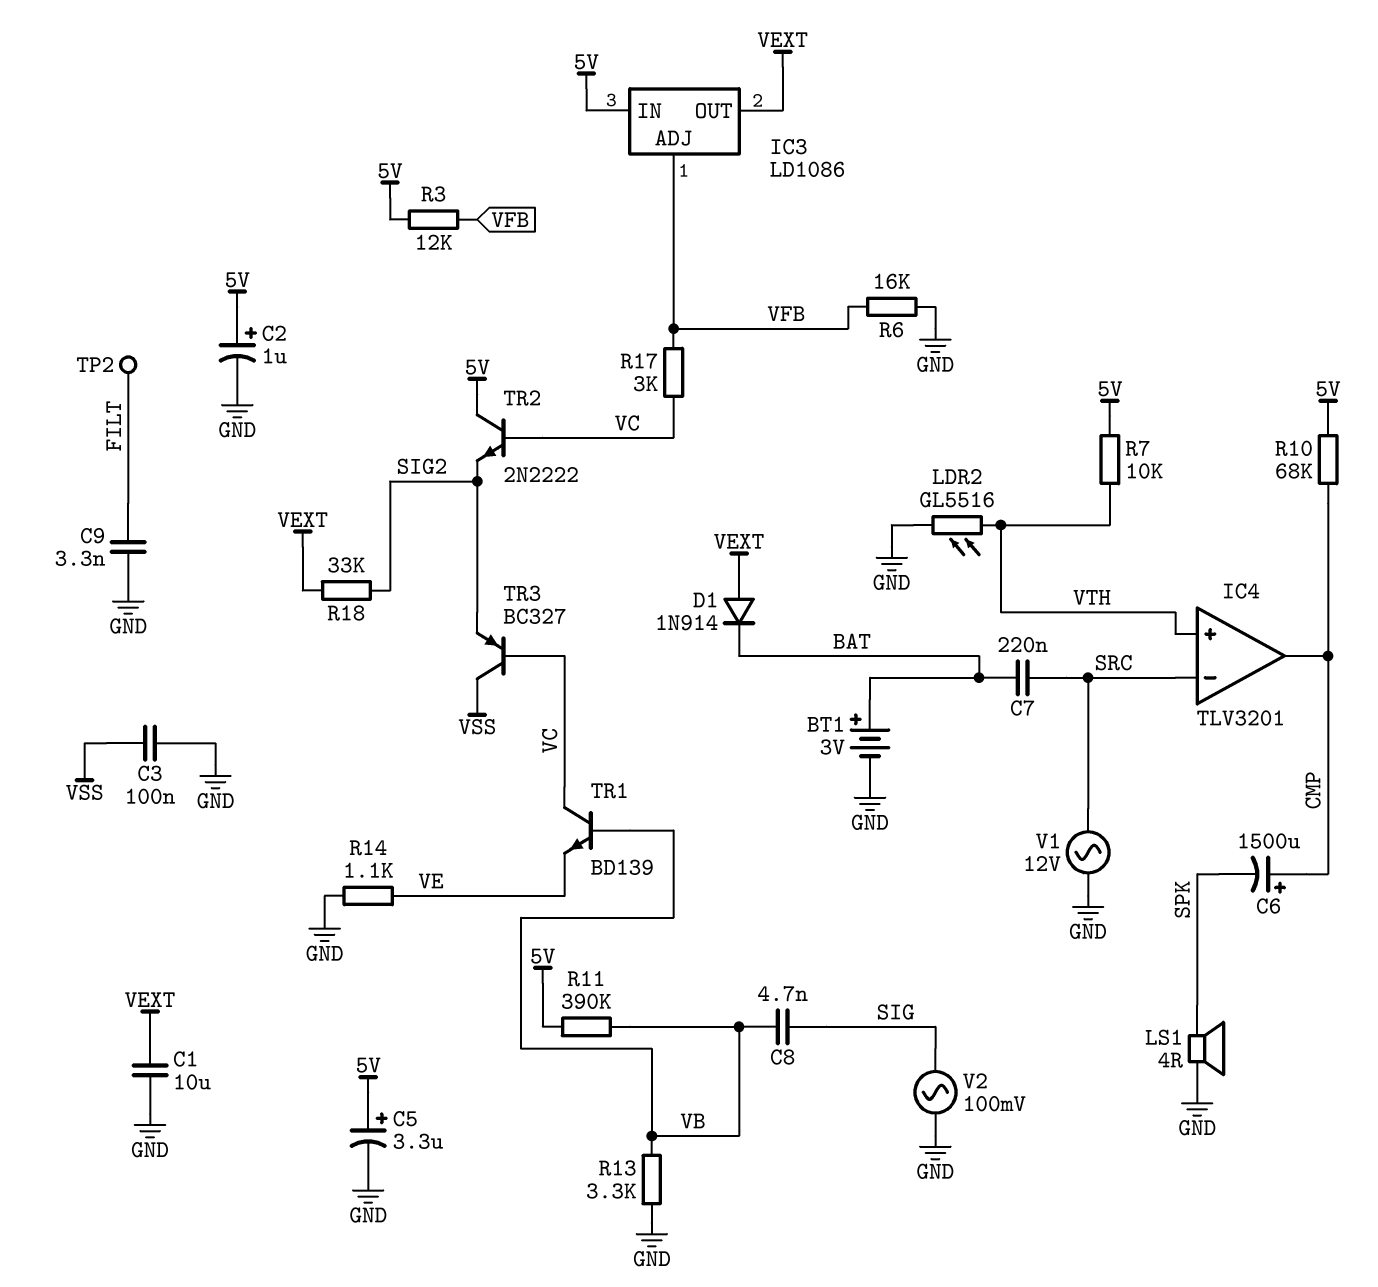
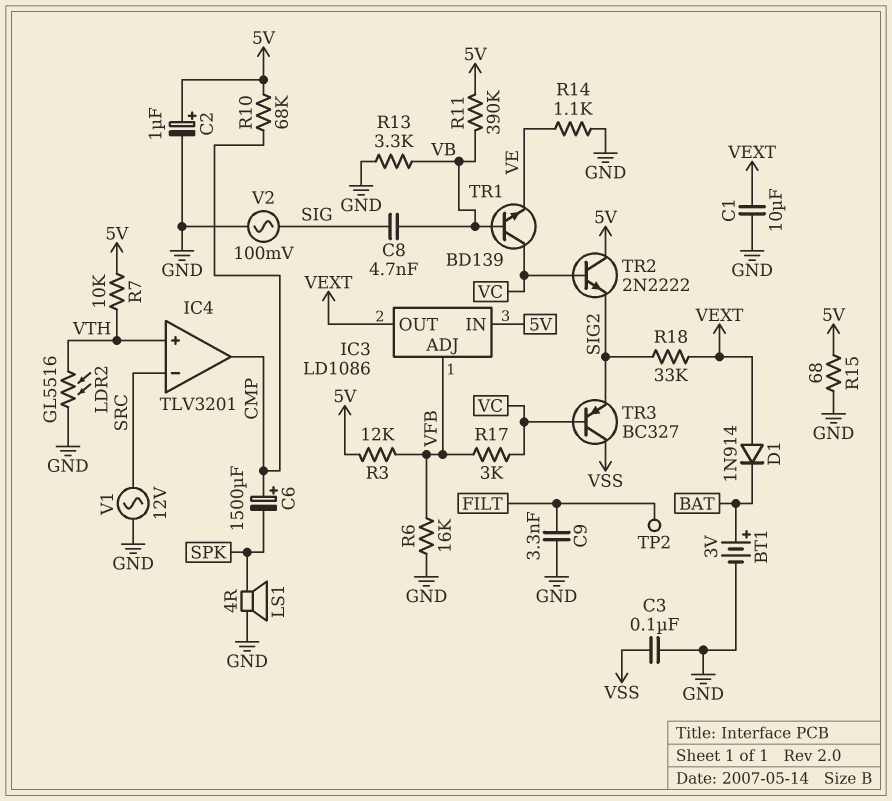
C5: 3.3uF (plus 5V, minus GND) -> none
C7: 220nF (BAT, SRC) -> none
R15: none -> 68 (5V, GND)

